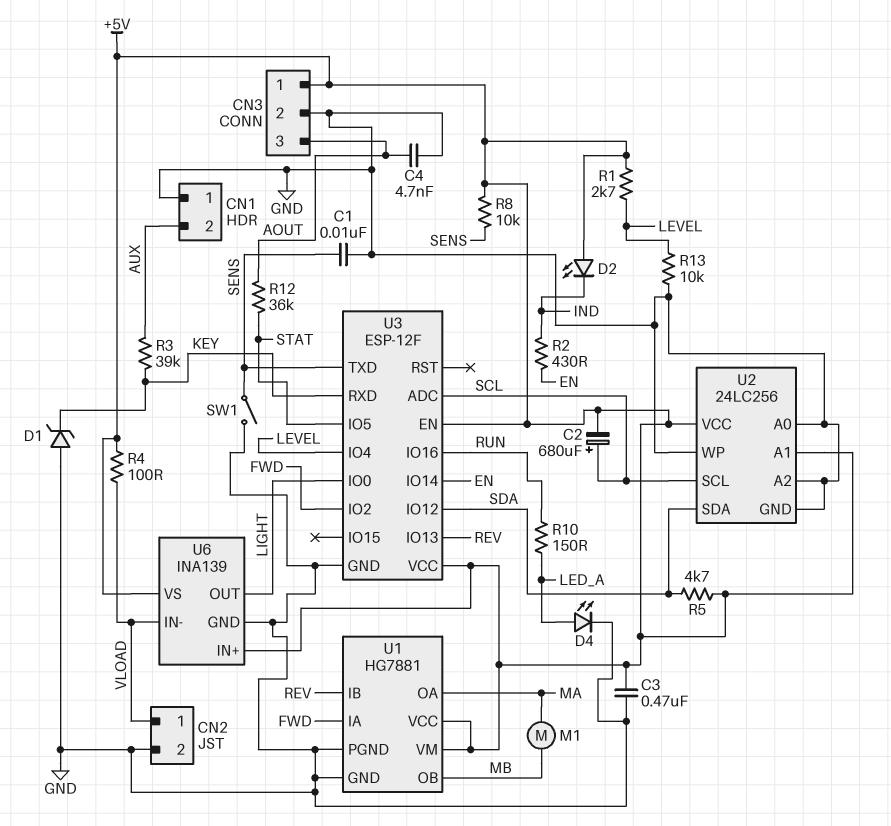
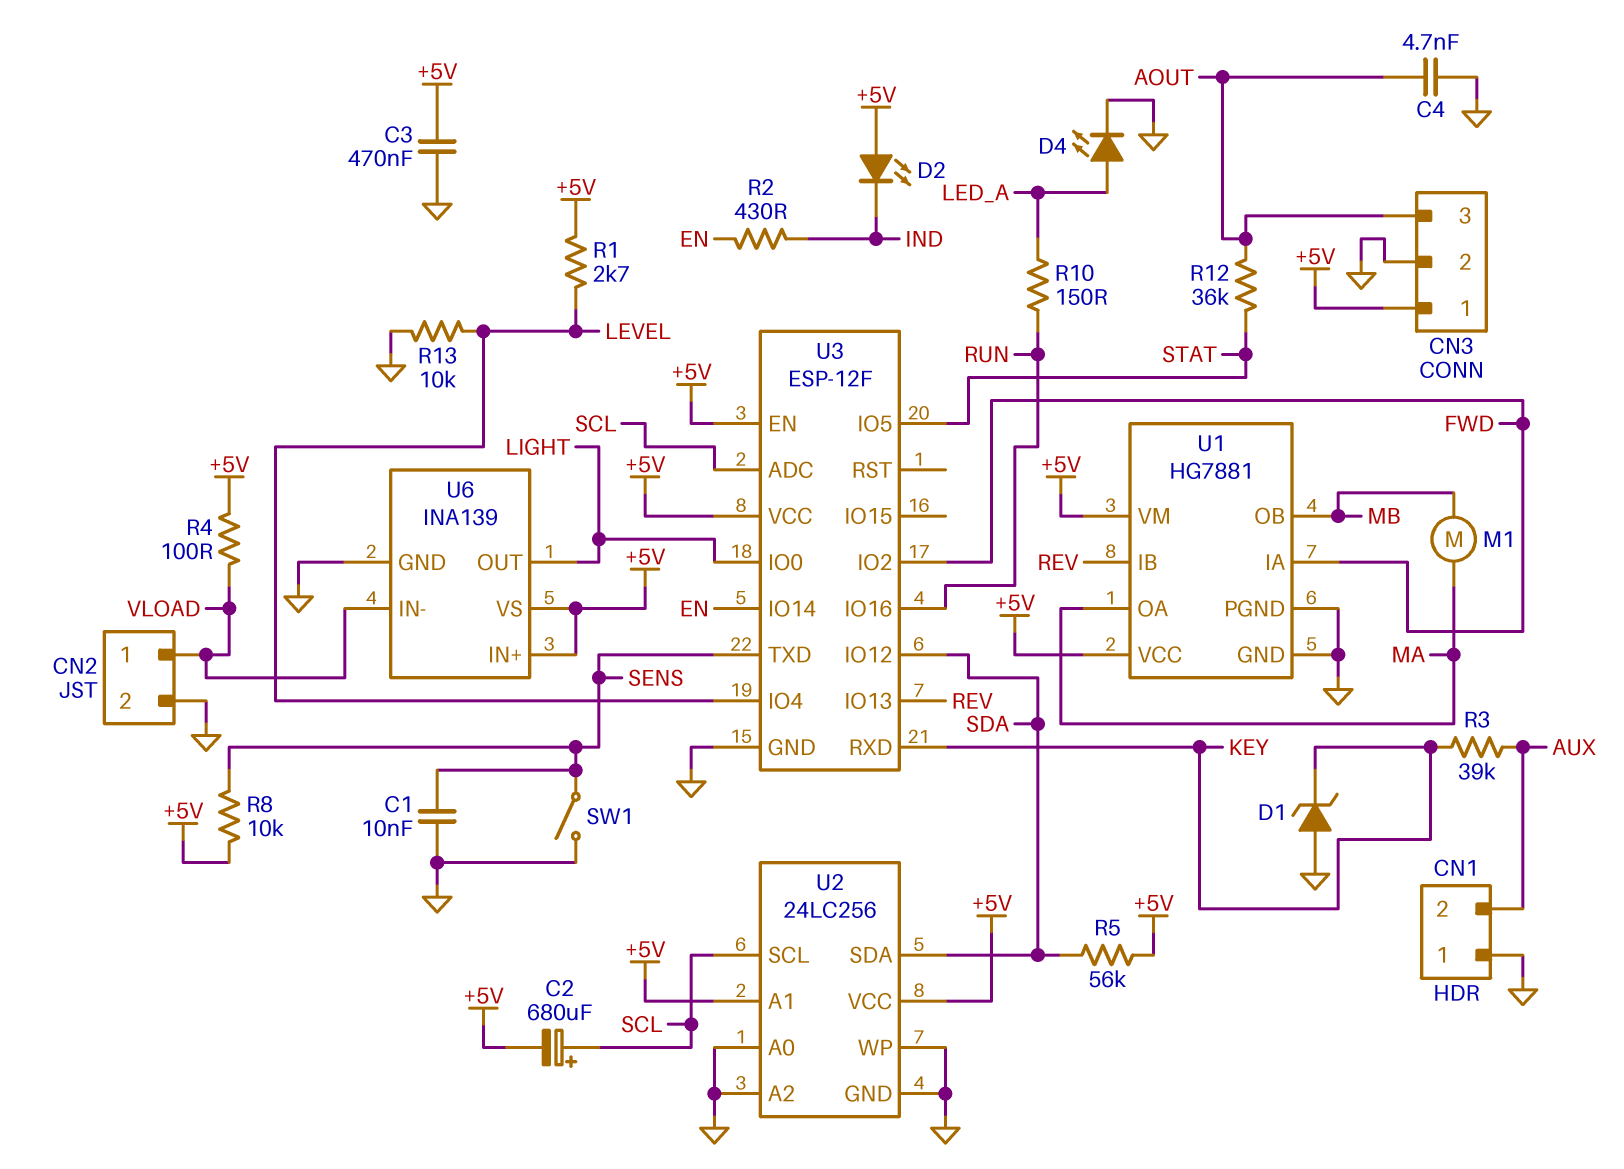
R5: 4.7k (+5V, SDA) -> 56k (+5V, SDA)

